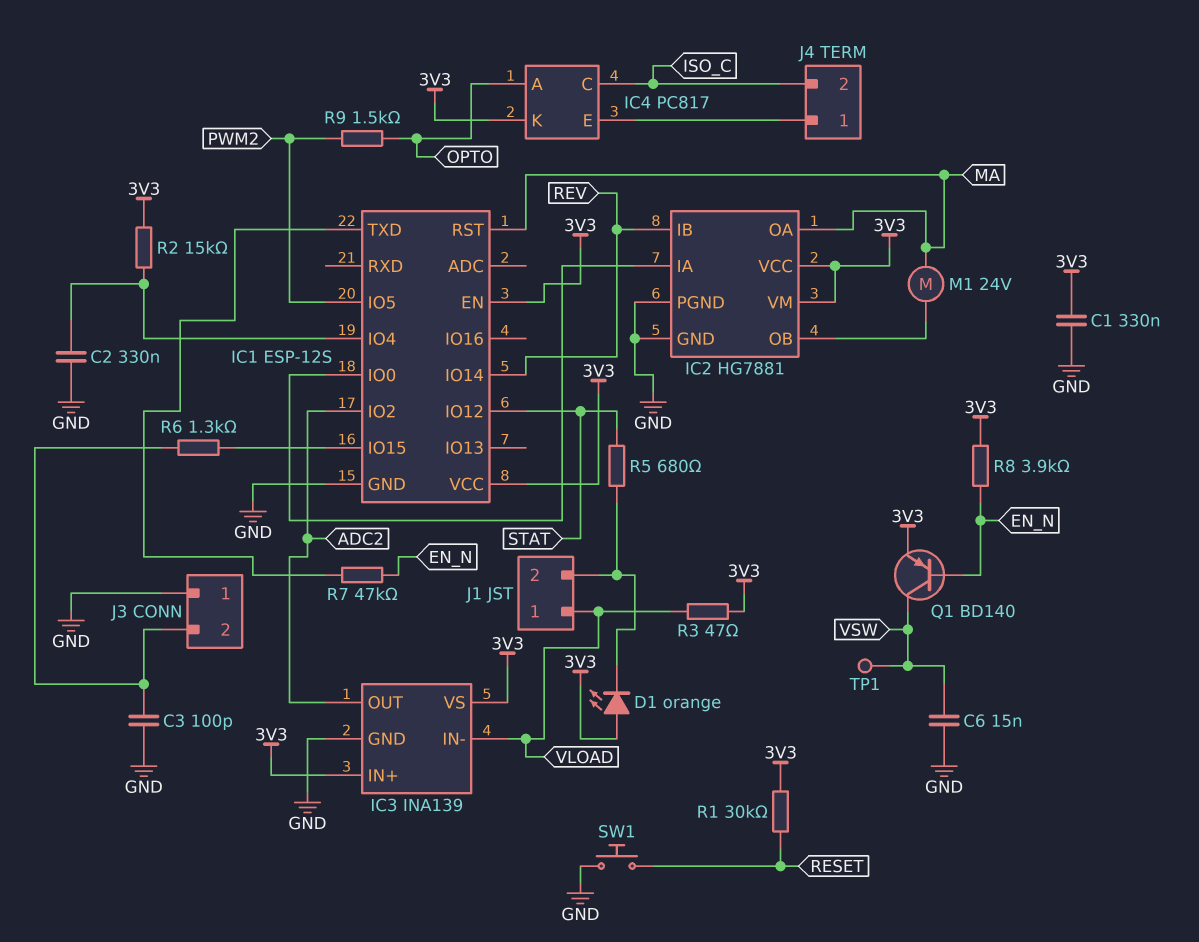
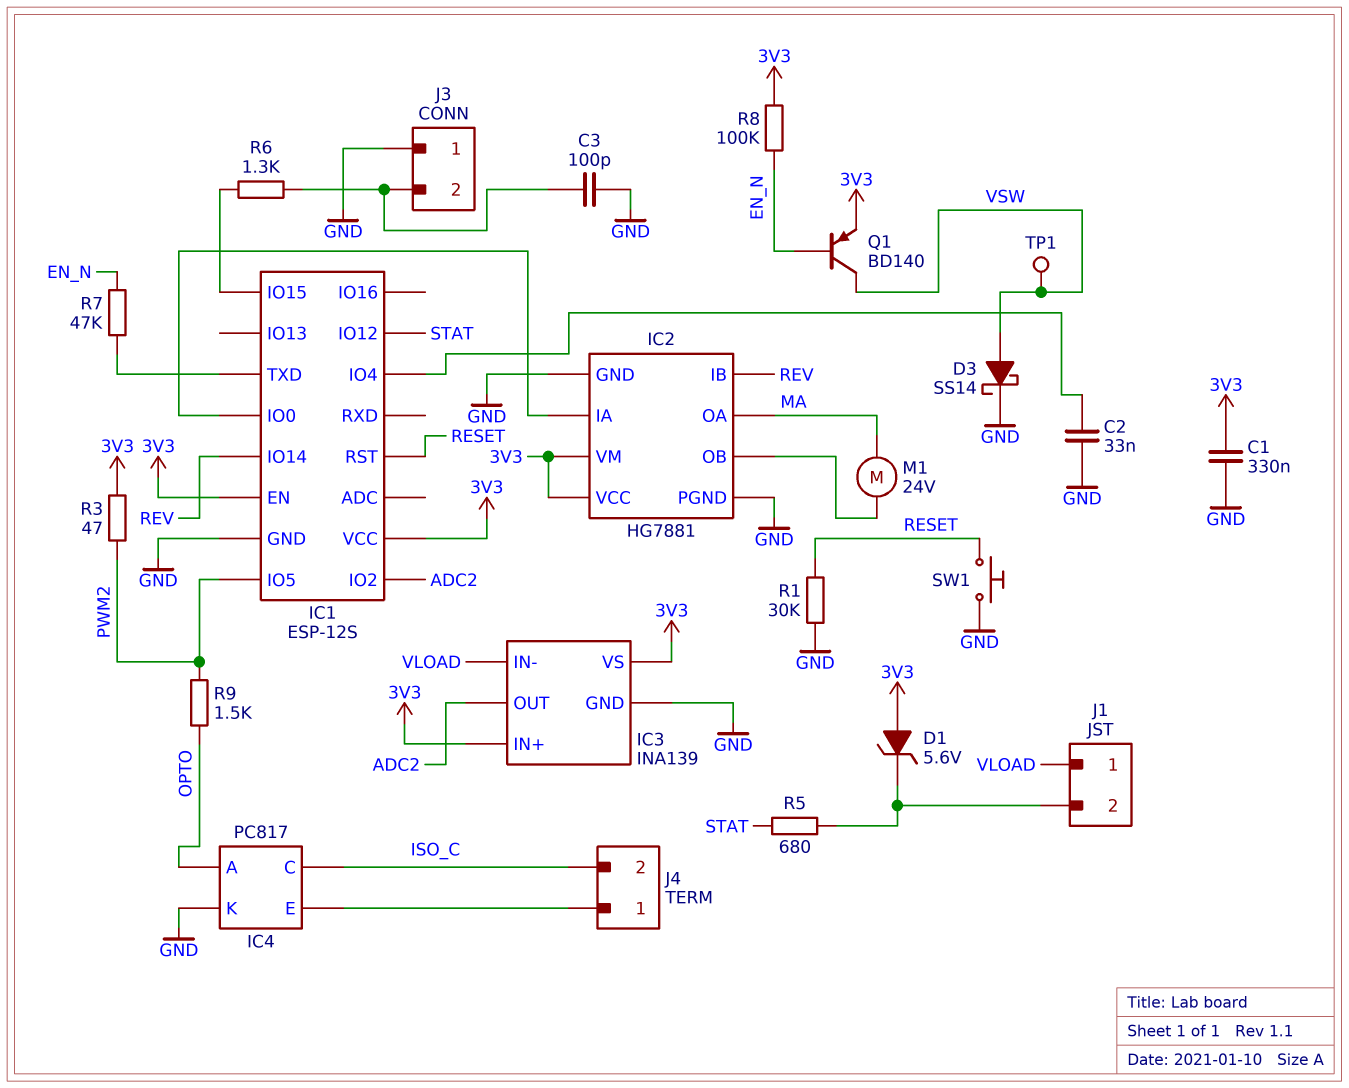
C2: 330nF (GND, IC1/IO4) -> 33nF (GND, IC1/IO4)
C6: 15nF (GND, VSW) -> none
D1: LED orange (A 3V3, K J1/2) -> zener 5.6V (A 3V3, K J1/2)
D3: none -> schottky SS14 (A VSW, K GND)
IC1 pin RST: MA -> RESET
IC4 pin K: 3V3 -> GND
R1: 30k (3V3, RESET) -> 30k (GND, RESET)
R2: 15k (3V3, IC1/IO4) -> none
R3: 47 (3V3, VLOAD) -> 47 (3V3, PWM2)
R8: 3.9k (3V3, EN_N) -> 100k (3V3, EN_N)

